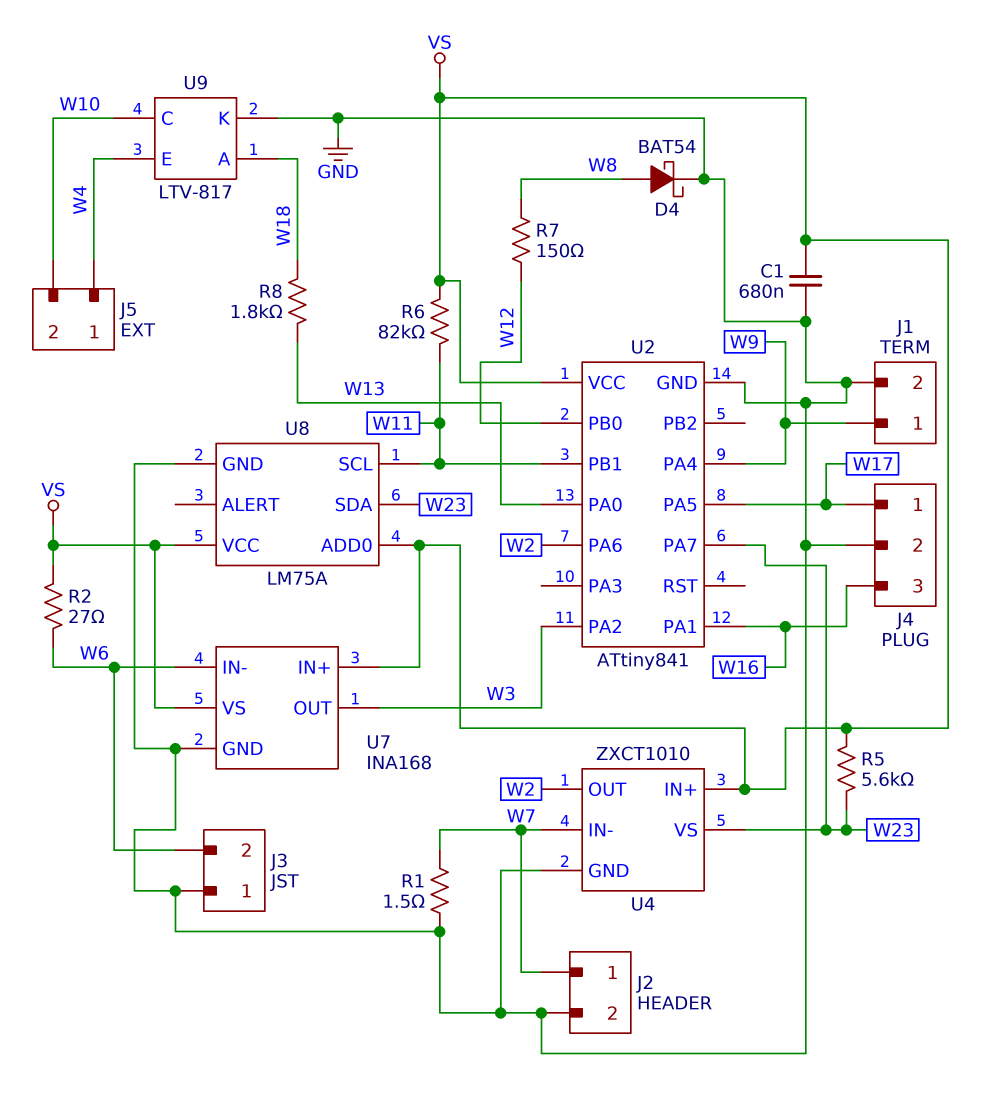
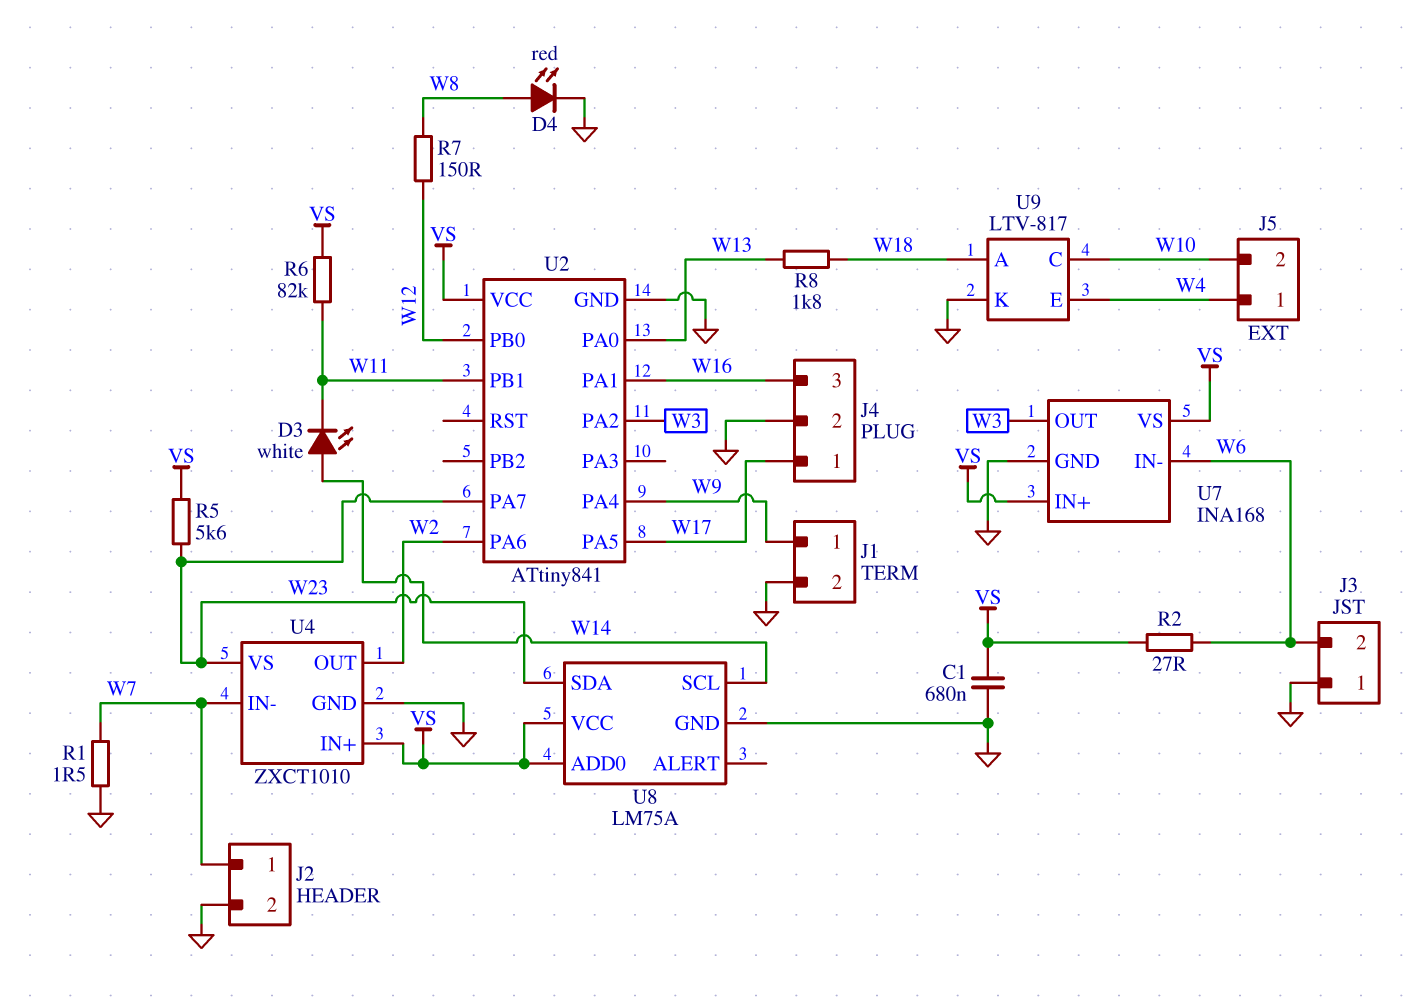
D3: none -> LED white (A W14, K W11)
D4: schottky BAT54 (A W8, K GND) -> LED red (A W8, K GND)
U8 pin SCL: W11 -> W14

